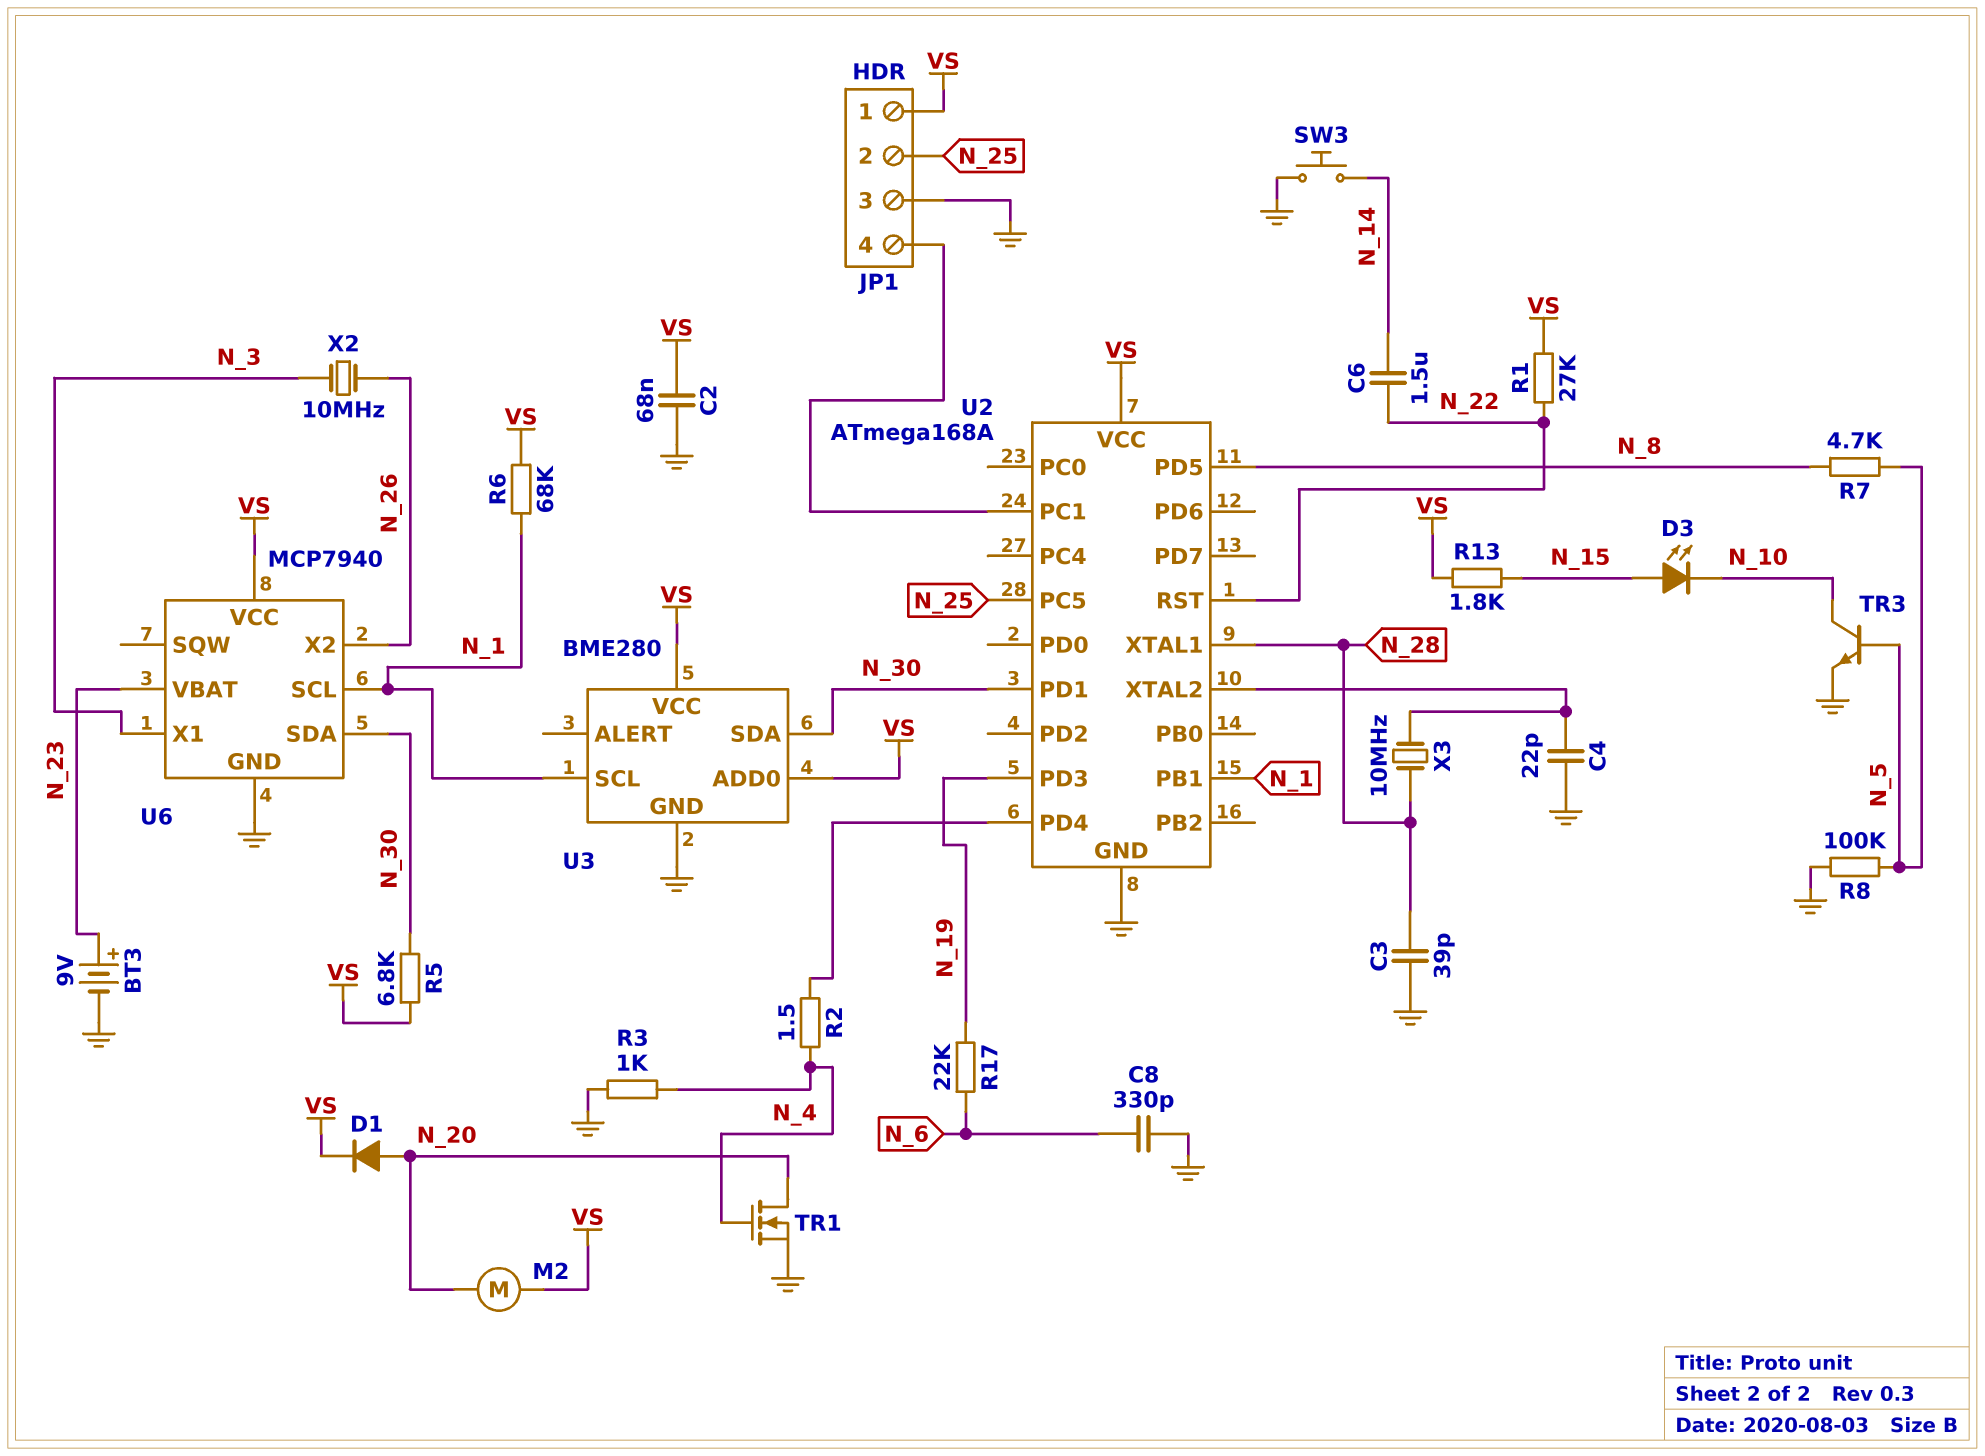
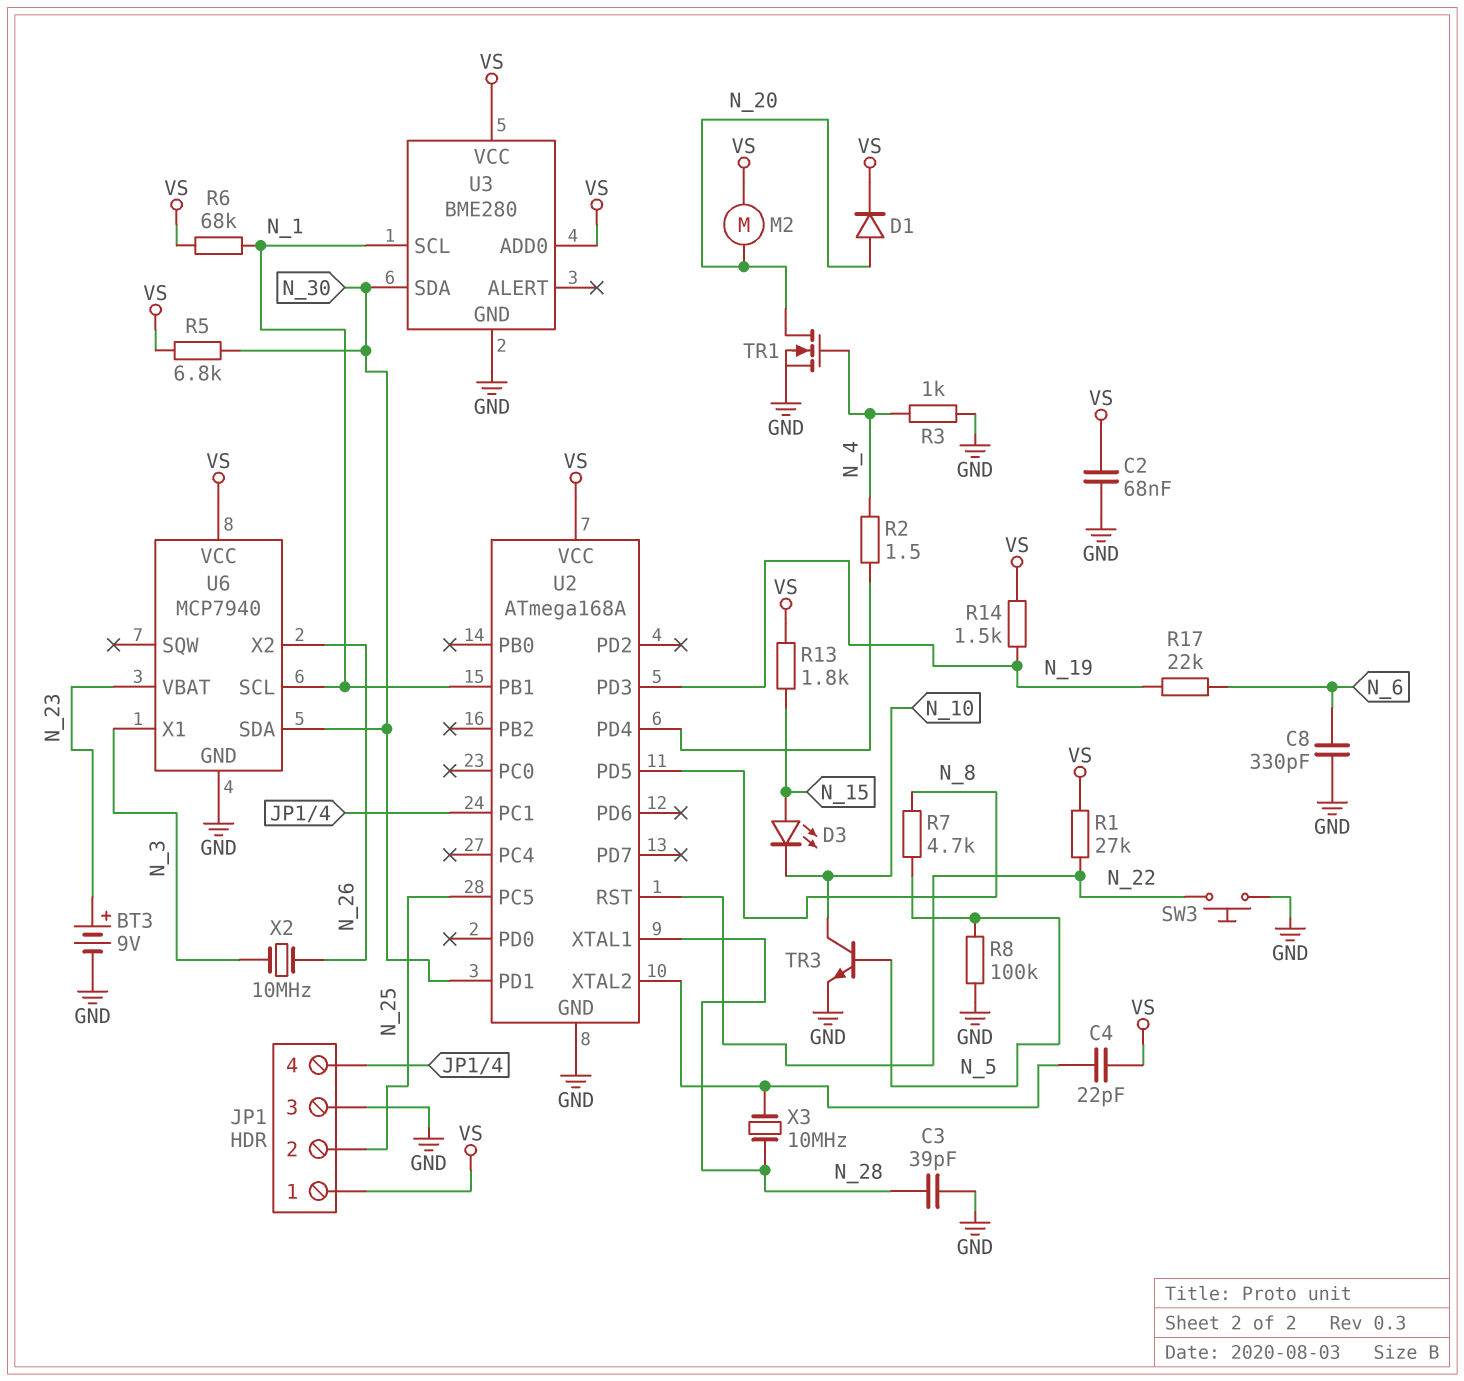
C4: 22pF (GND, U2/XTAL2) -> 22pF (U2/XTAL2, VS)
C6: 1.5uF (N_14, N_22) -> none
R14: none -> 1.5k (N_19, VS)
SW3: button (GND, N_14) -> button (GND, N_22)

